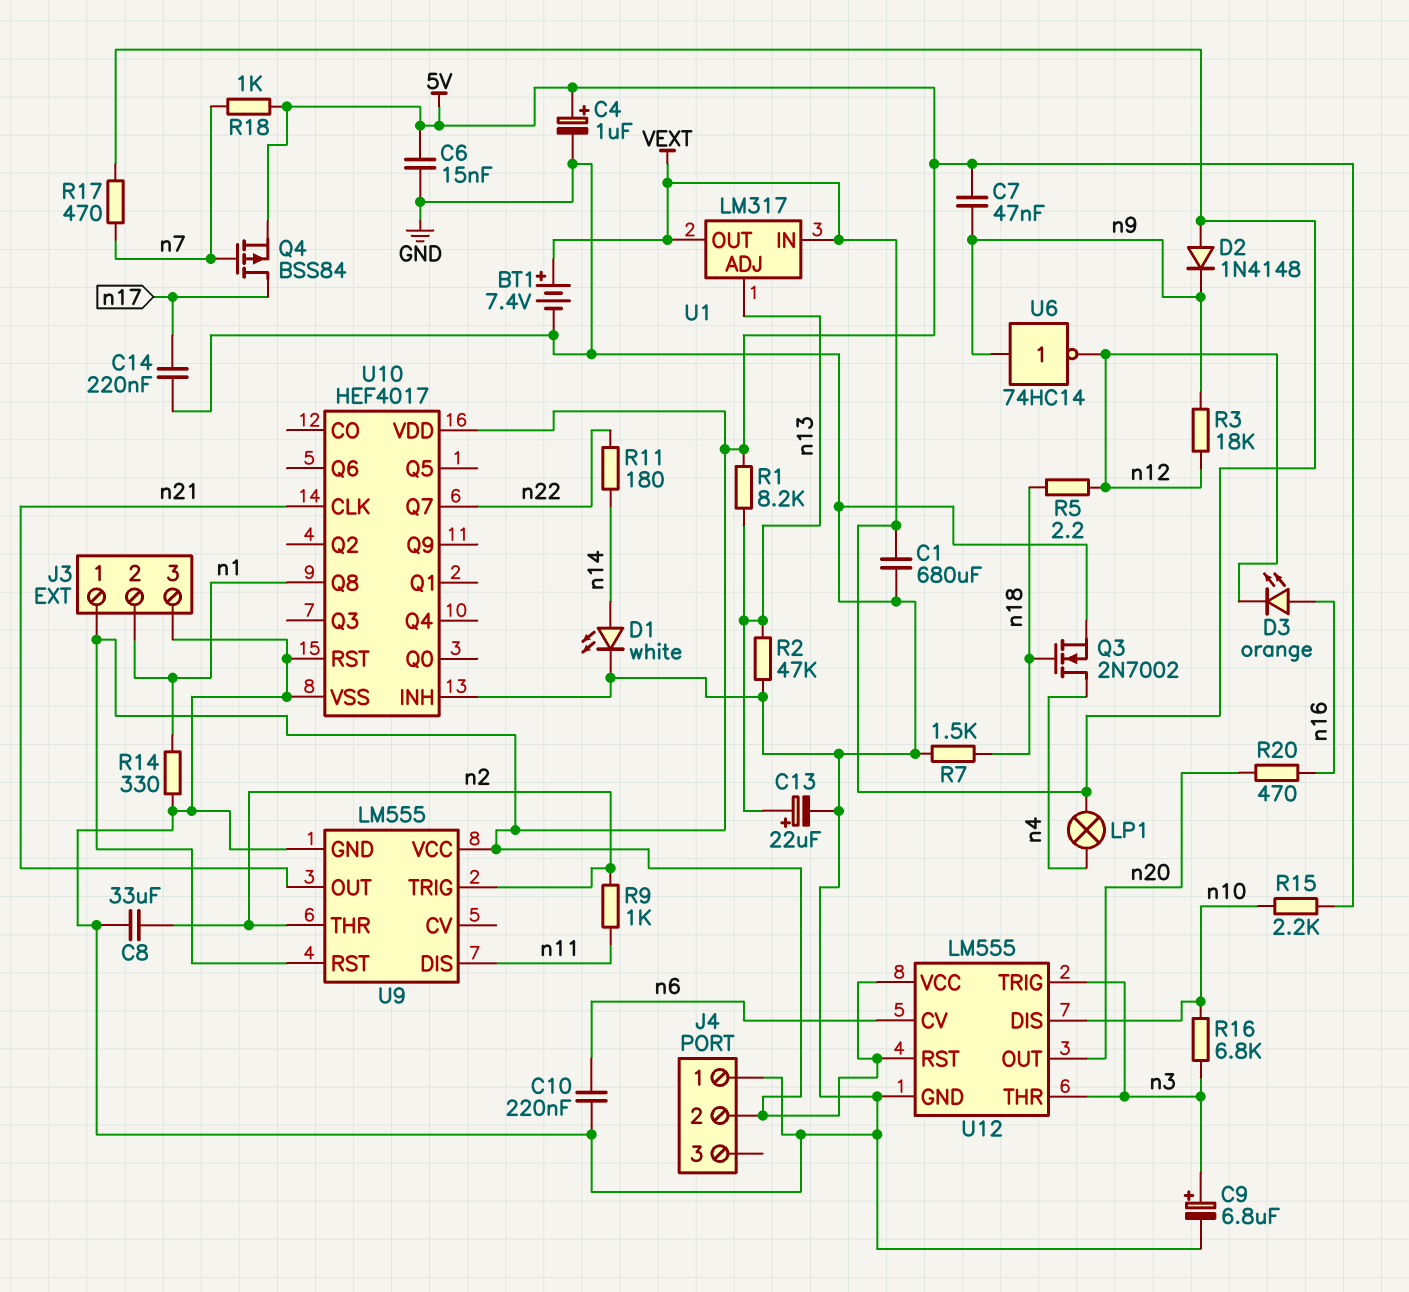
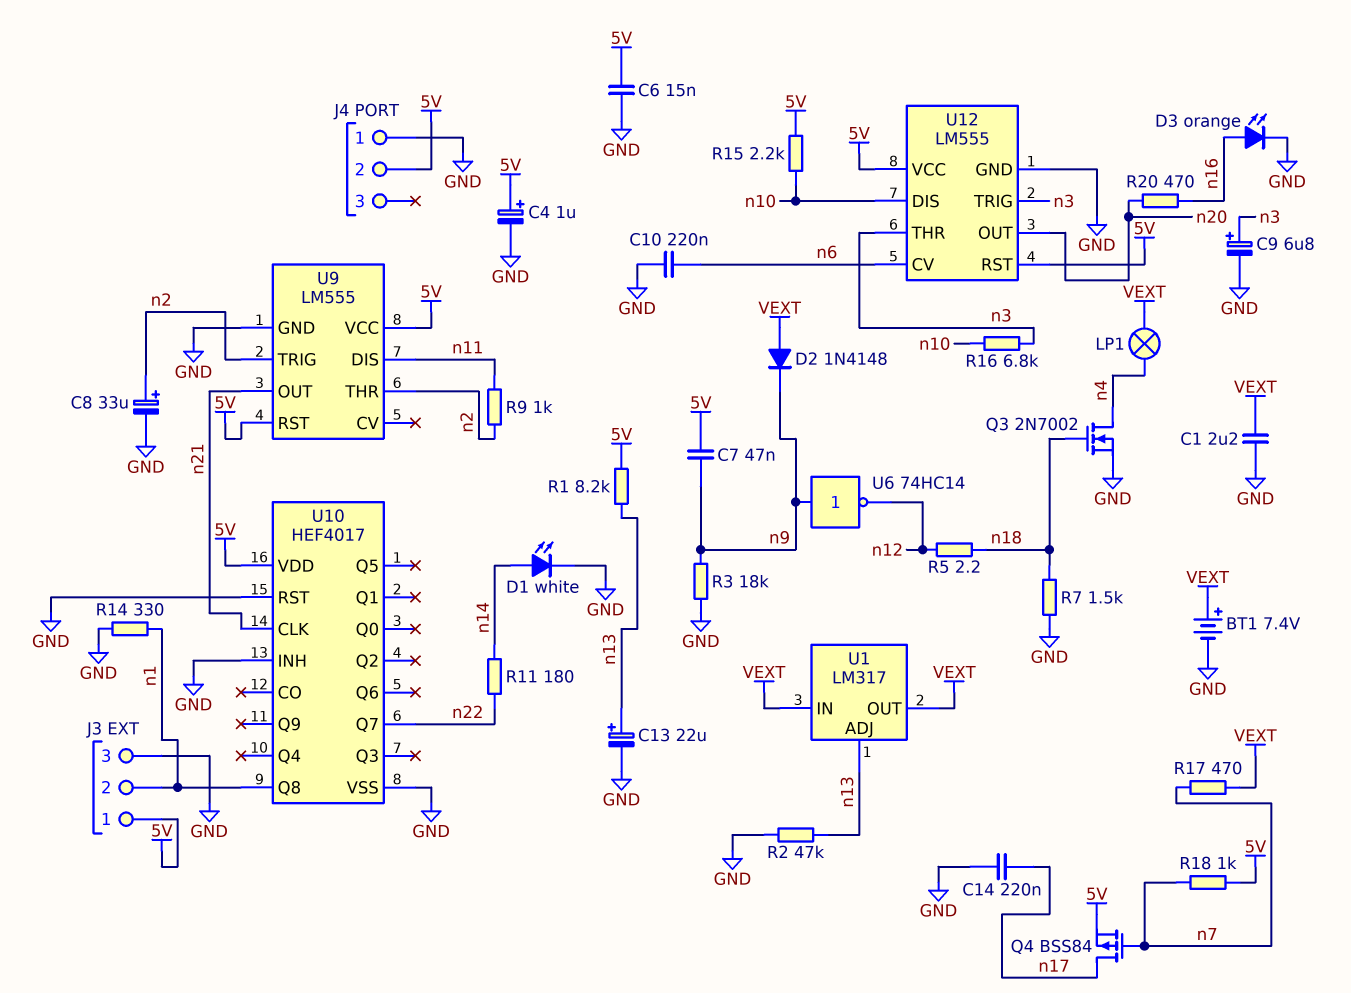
C1: 680uF (GND, VEXT) -> 2.2uF (GND, VEXT)
C8: 33uF (GND, n2) -> 33uF (plus n2, minus GND)
D3: LED orange (A n16, K n12) -> LED orange (A n16, K GND)
R3: 18k (n9, n12) -> 18k (GND, n9)

